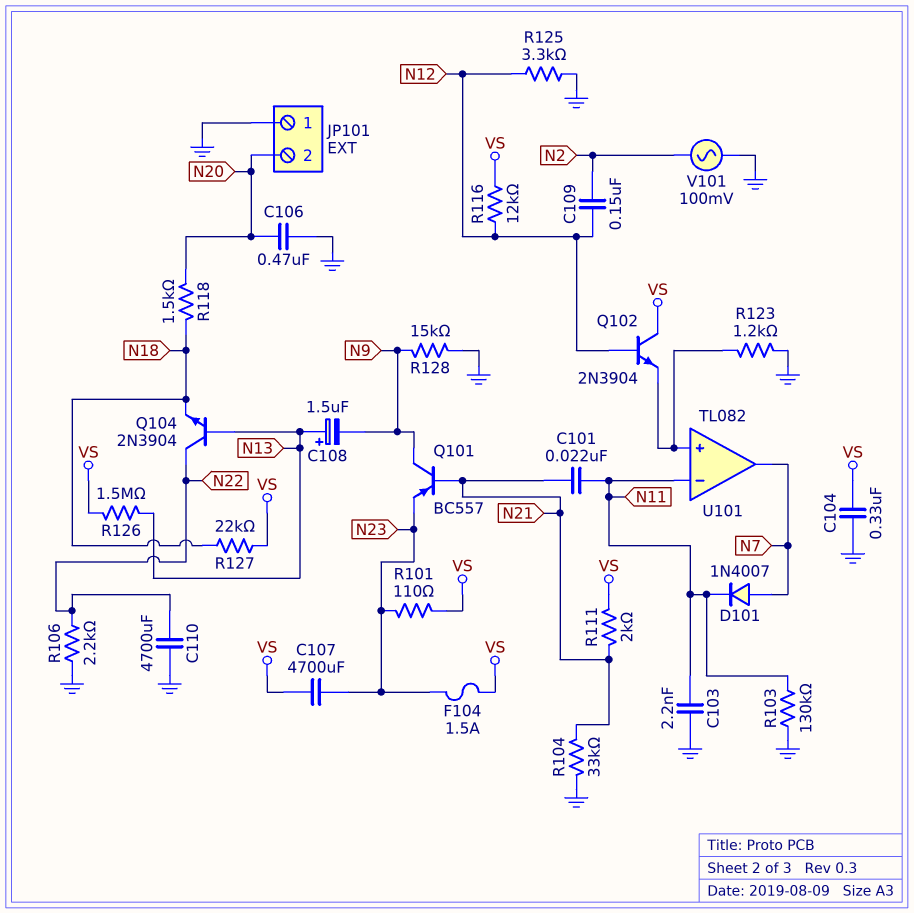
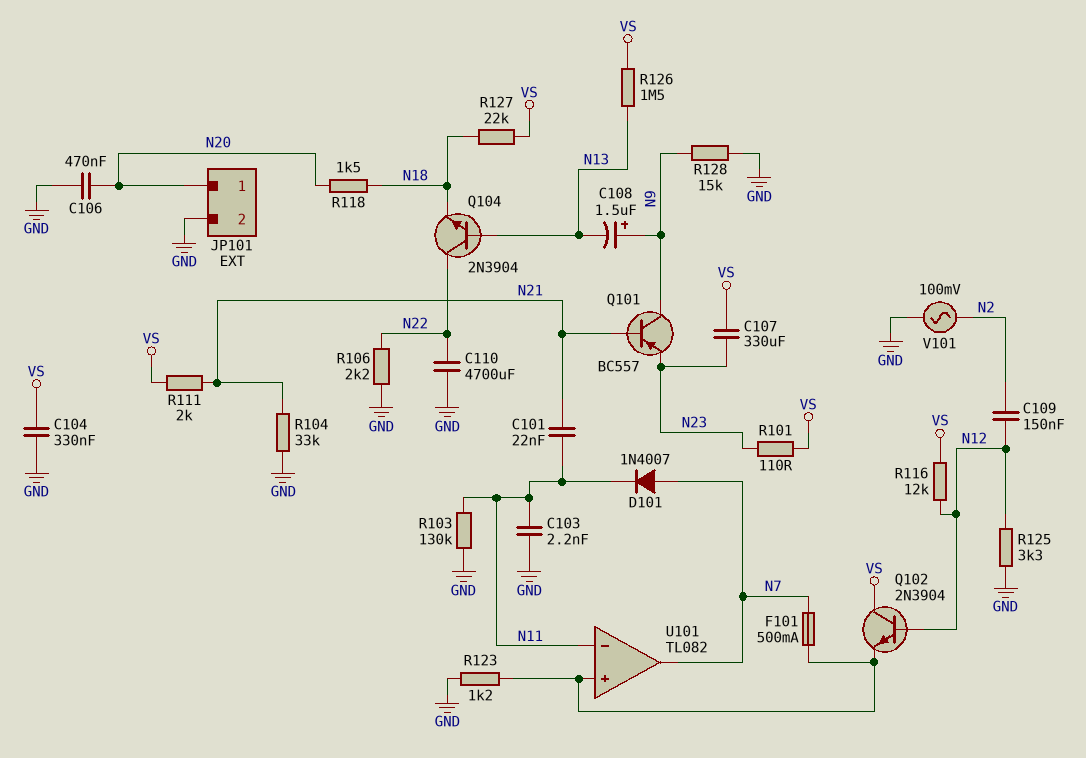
C107: 4700uF (N23, VS) -> 330uF (N23, VS)
C108: 1.5uF (plus N13, minus N9) -> 1.5uF (plus N9, minus N13)
F101: none -> 500mA (N7, U101/in+)
F104: 1.5A (N23, VS) -> none
JP101 pin 1: GND -> N20
JP101 pin 2: N20 -> GND

